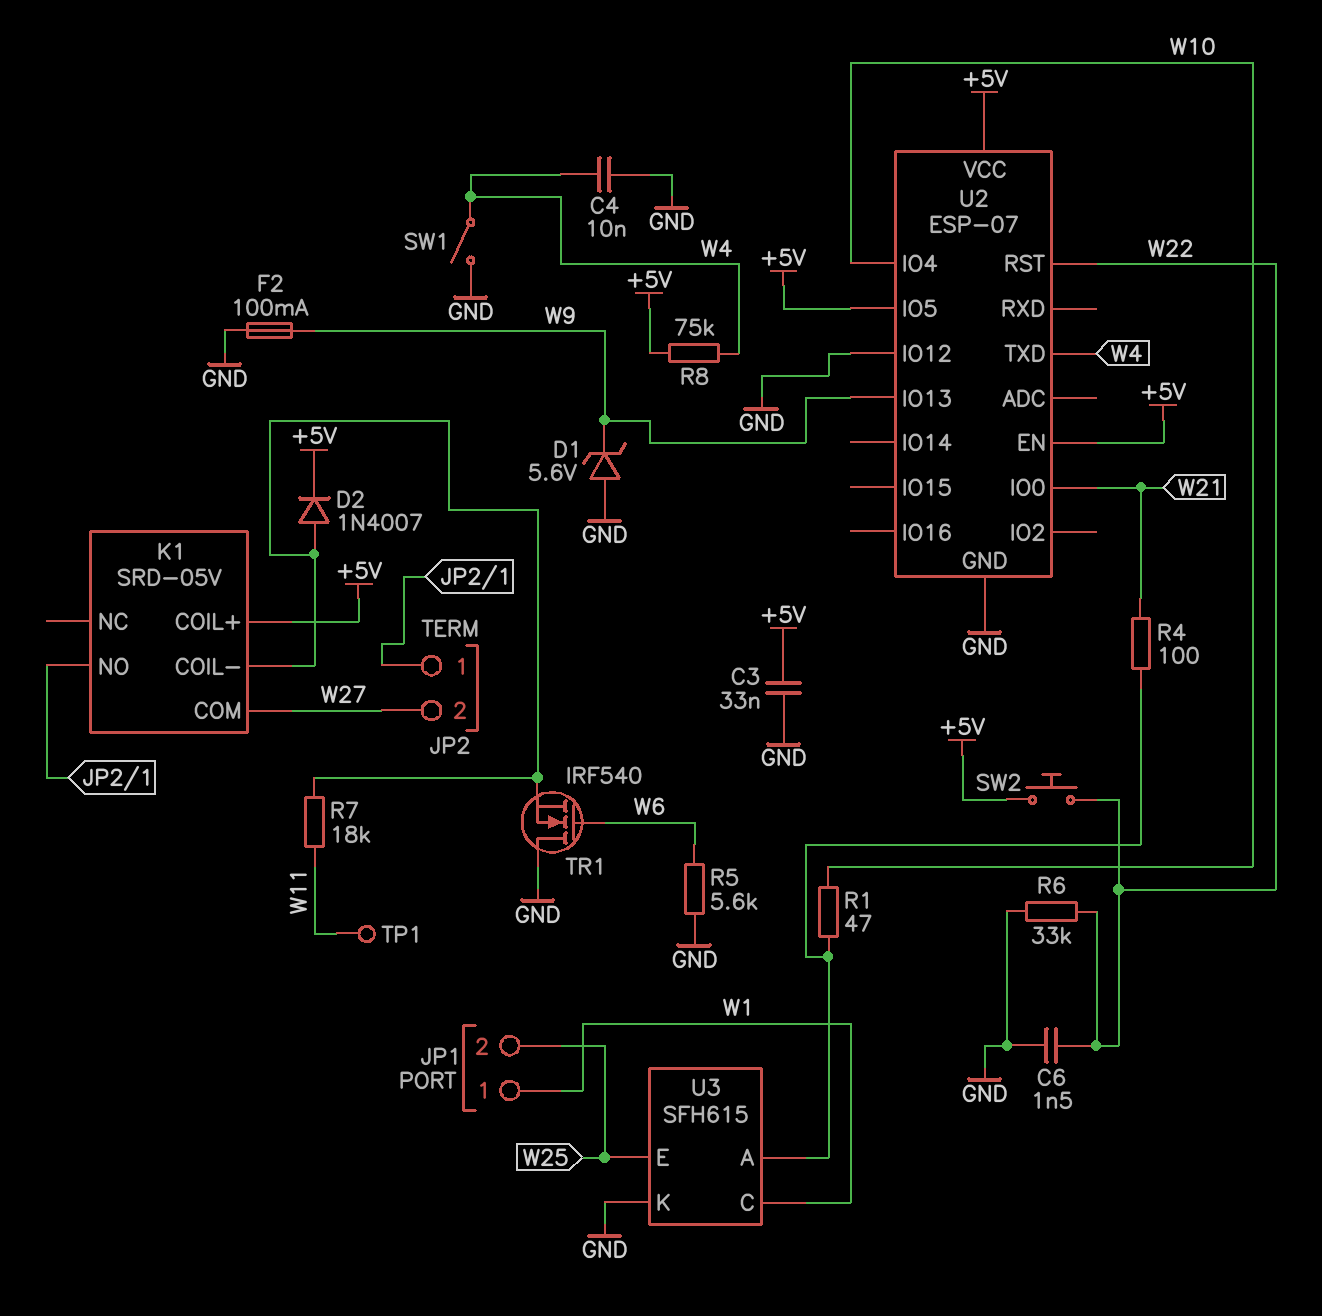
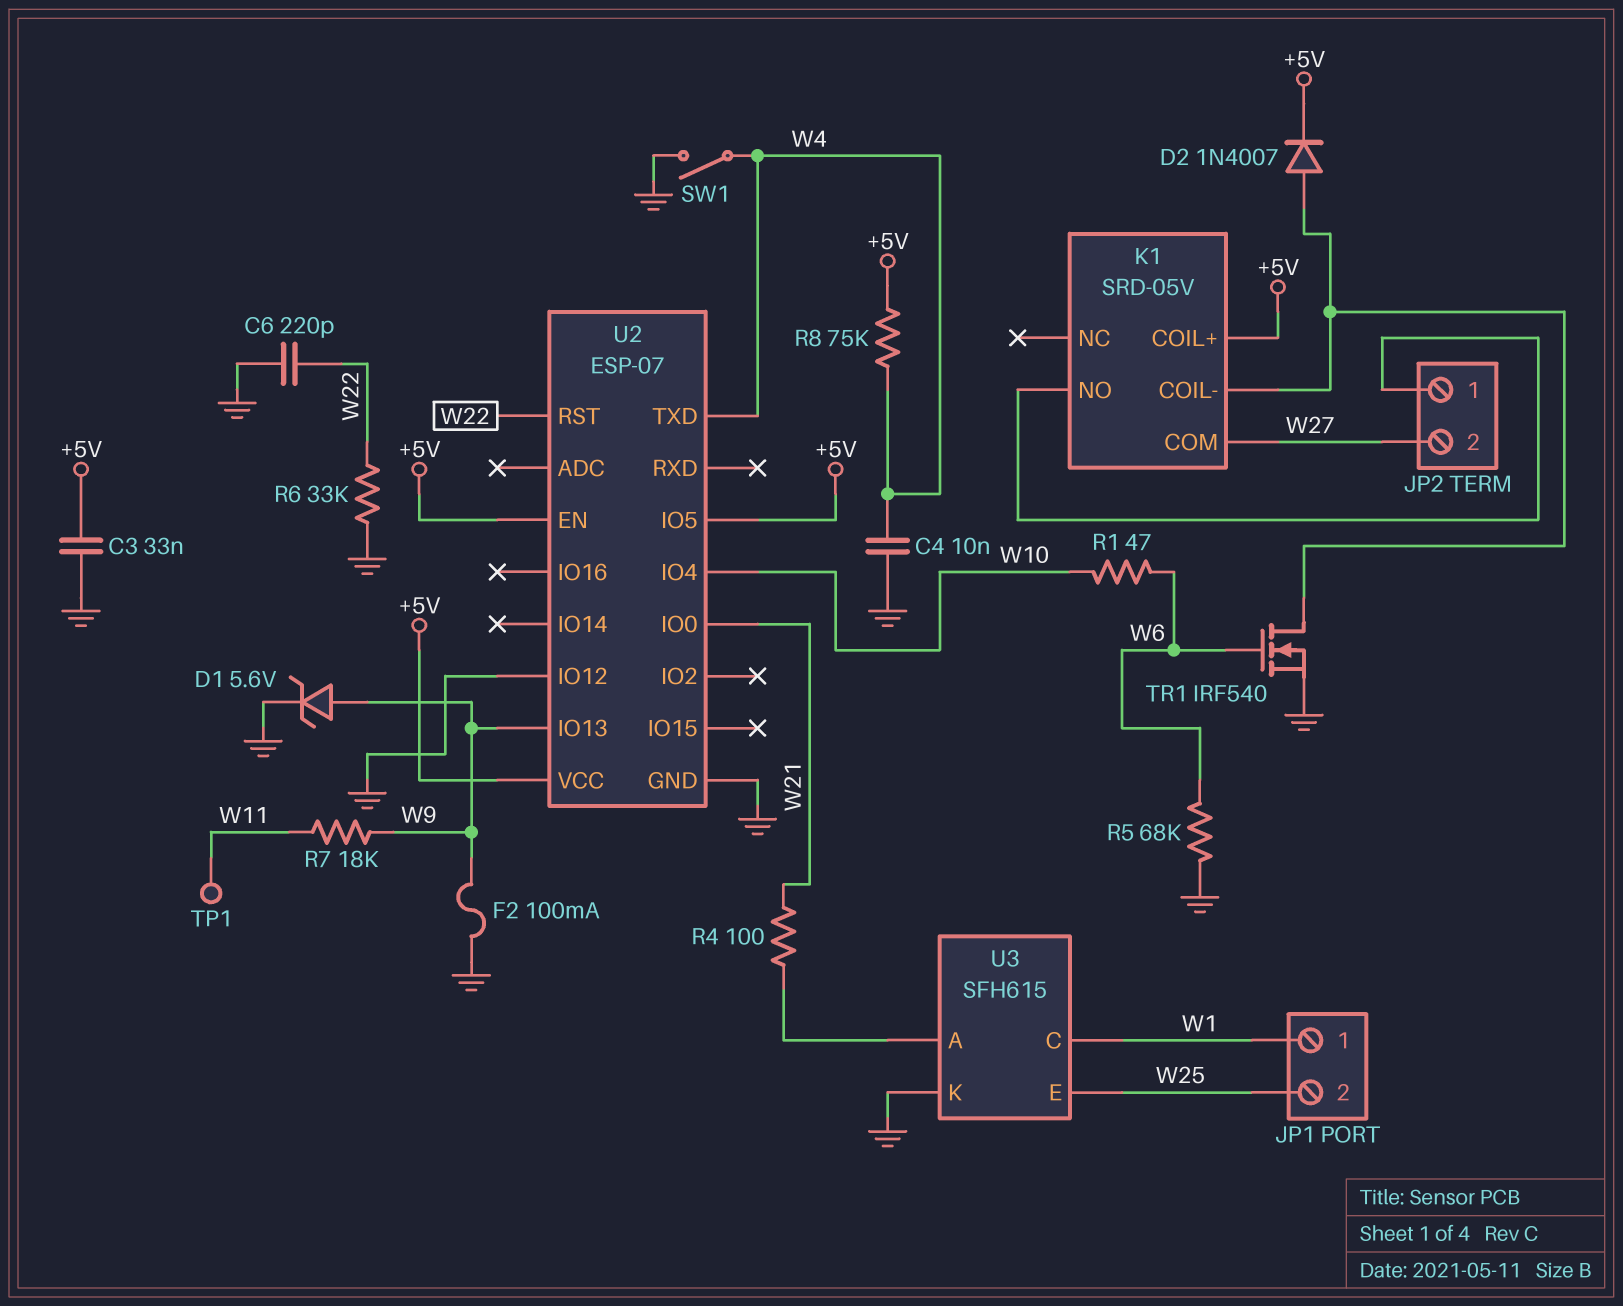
C6: 1.5nF (GND, W22) -> 220pF (GND, W22)
D1: zener 5.6V (A GND, K W9) -> zener 5.6V (A W9, K GND)
R1: 47 (U3/A, W10) -> 47 (W6, W10)
R5: 5.6k (GND, W6) -> 68k (GND, W6)
R7: 18k (K1/COIL-, W11) -> 18k (W9, W11)
SW2: button (+5V, W22) -> none
TR1: NMOS IRF540 (G W6, D GND, S K1/COIL-) -> NMOS IRF540 (G W6, D K1/COIL-, S GND)

